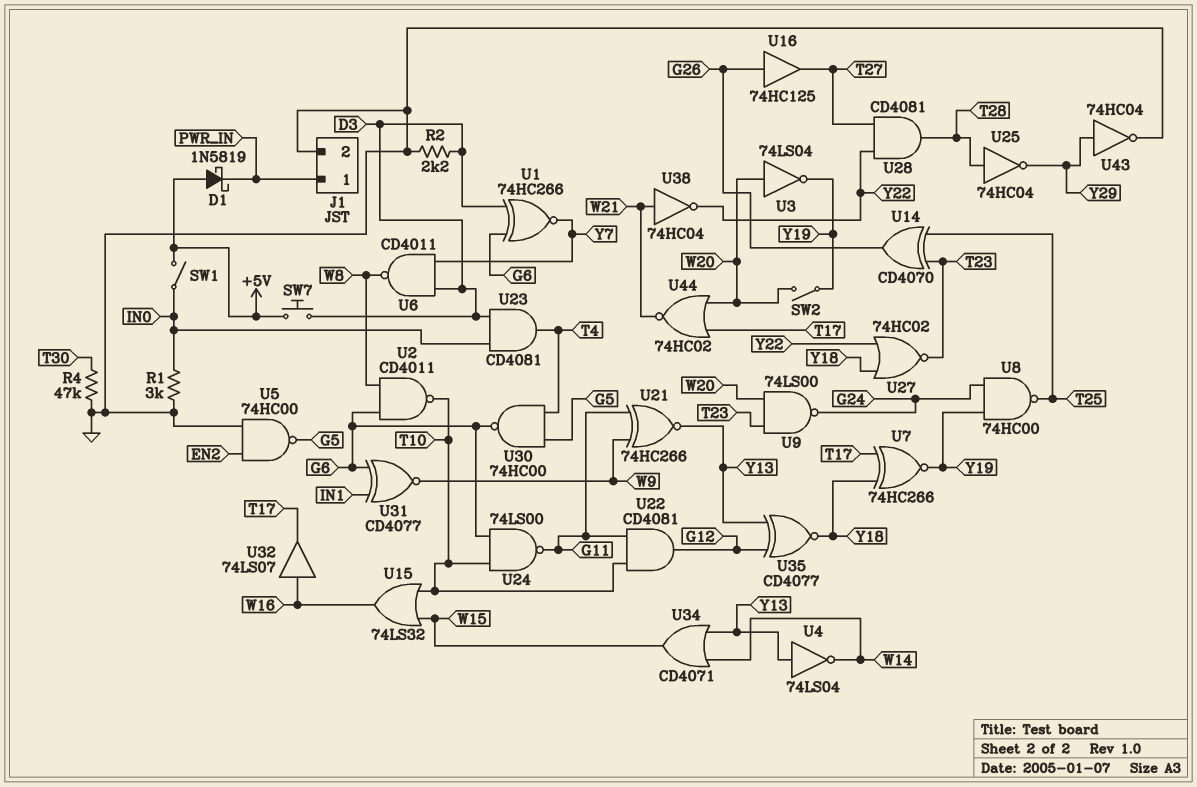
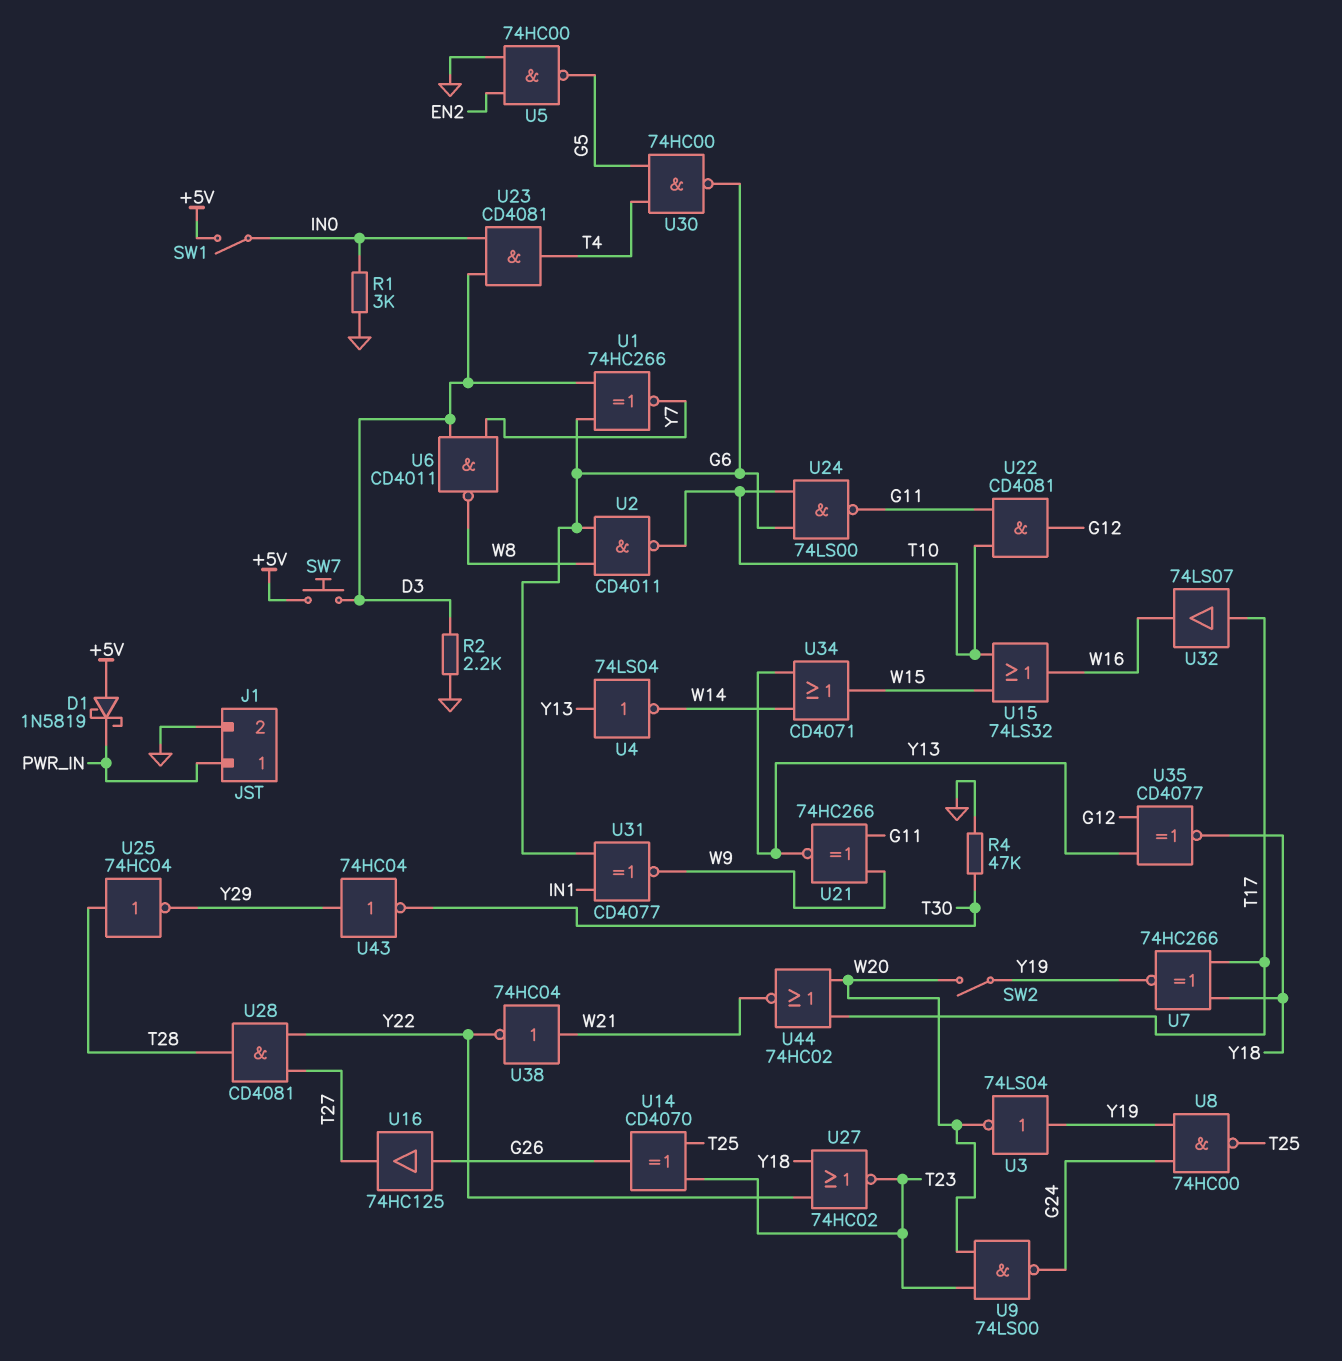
U3: NOT 74LS04 (in W20, out Y19) -> NOT 74LS04 (in Y19, out W20)
U32: buffer 74LS07 (in W16, out T17) -> buffer 74LS07 (in T17, out W16)
U43: NOT 74HC04 (in Y29, out GND) -> NOT 74HC04 (in Y29, out T30)

